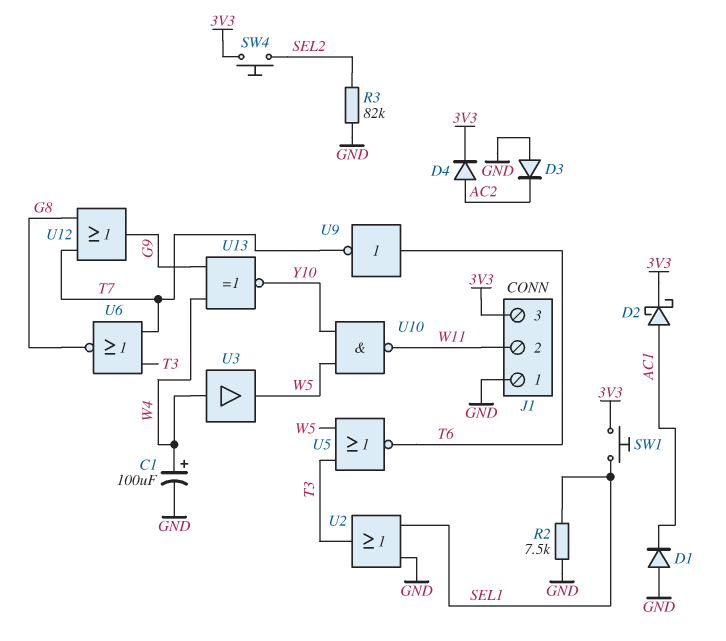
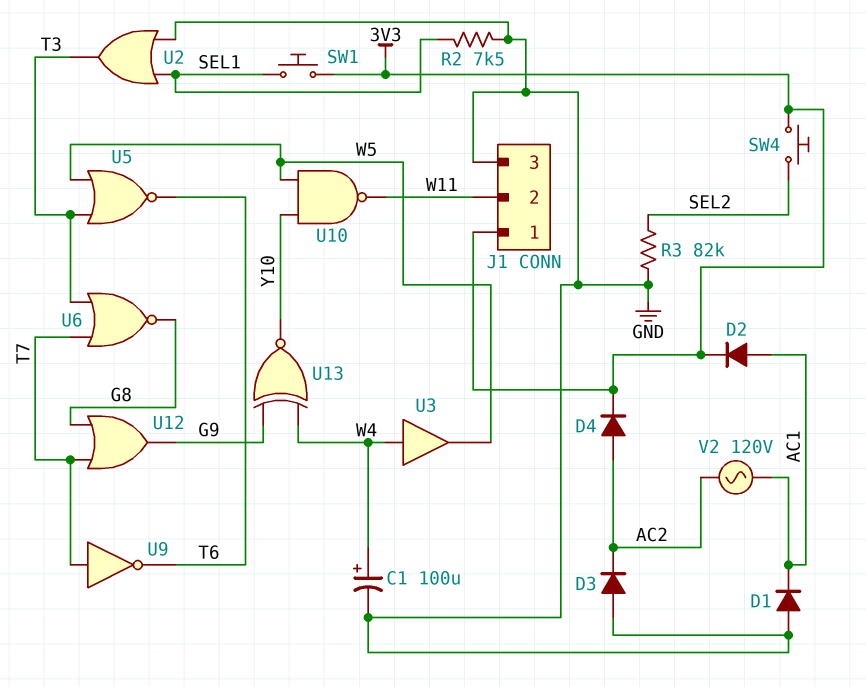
D2: schottky (A AC1, K 3V3) -> diode (A AC1, K 3V3)
J1 pin 1: GND -> 3V3
J1 pin 3: 3V3 -> GND
U9: NOT (in T6, out T7) -> NOT (in T7, out T6)
V2: none -> AC 120V (AC1, AC2)

